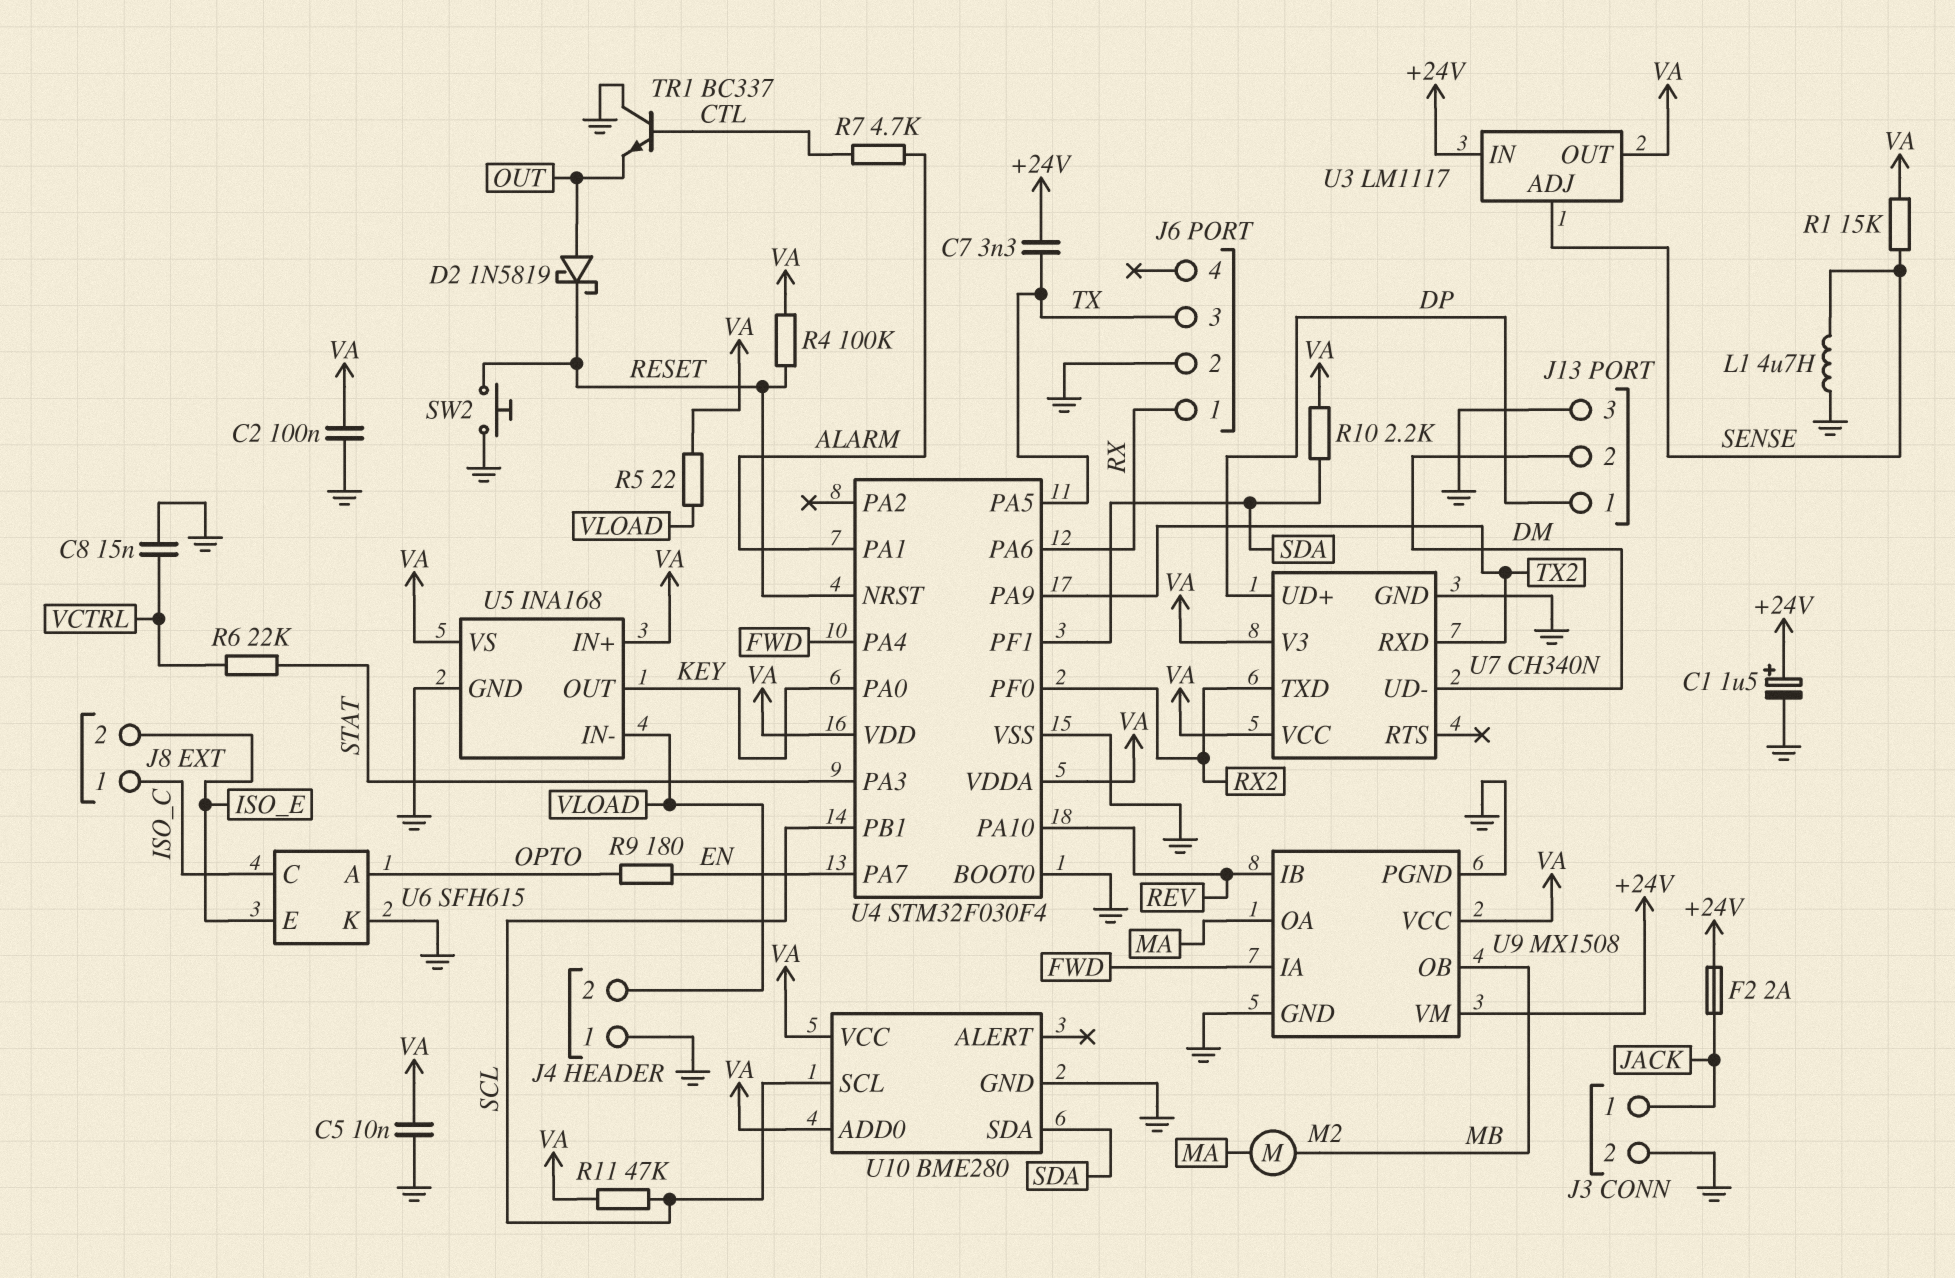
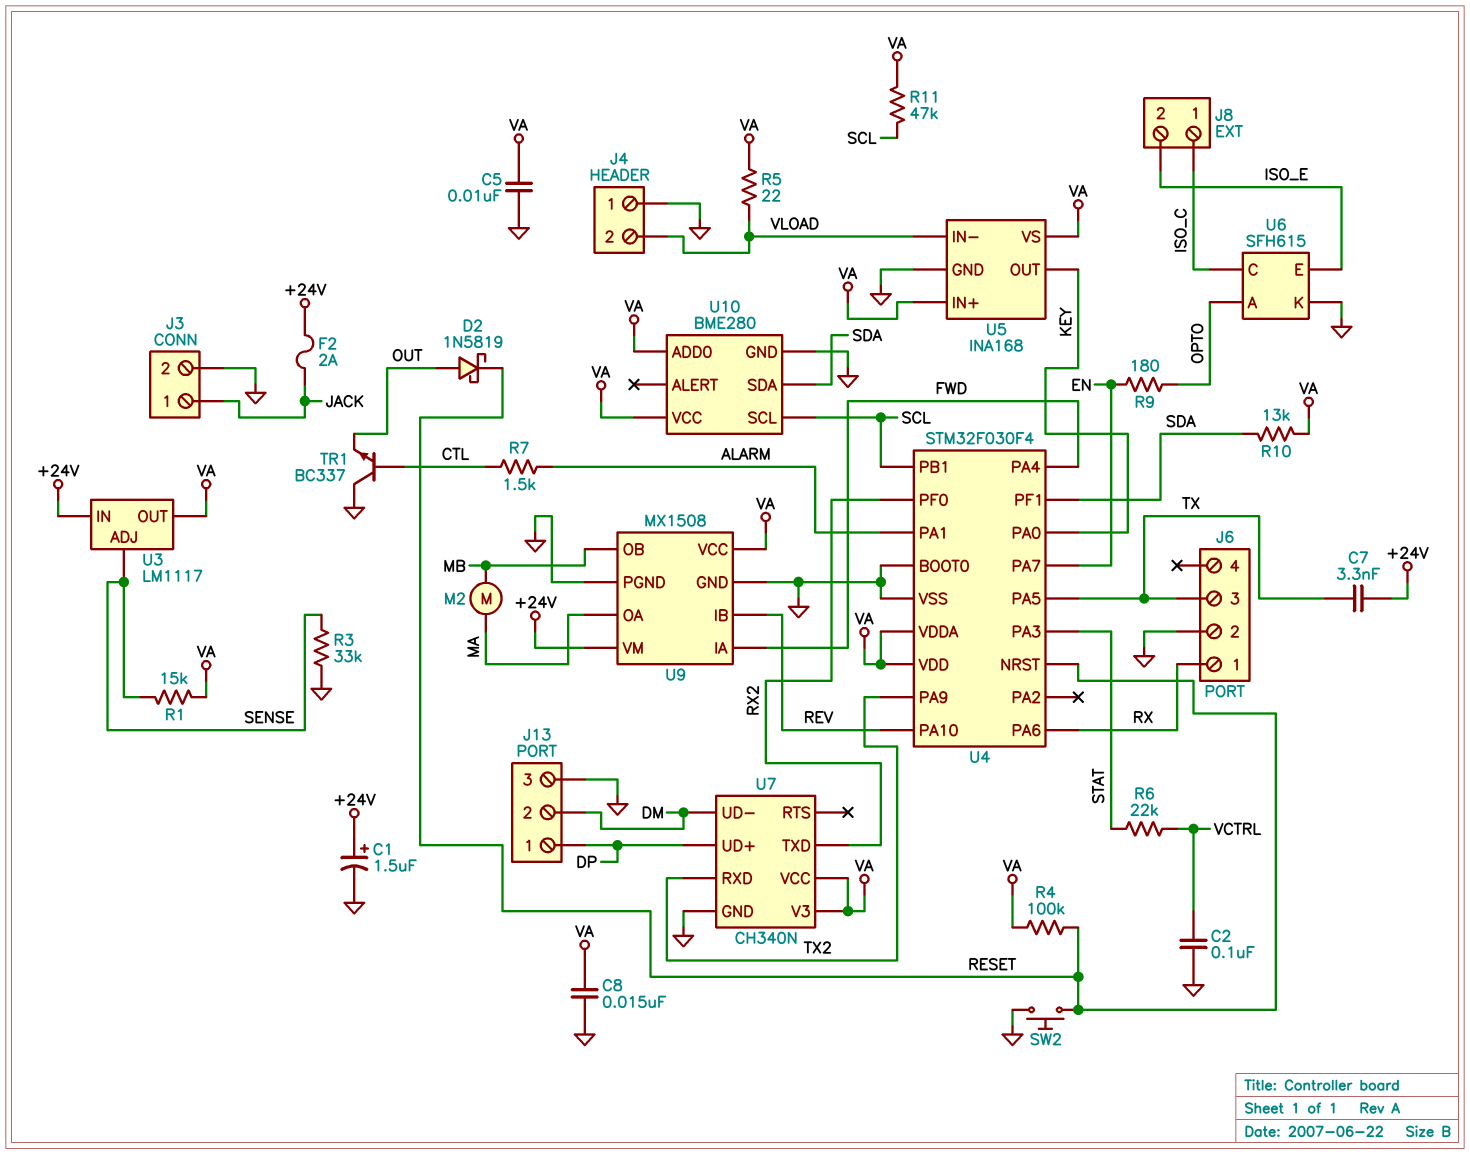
C2: 100nF (GND, VA) -> 100nF (GND, VCTRL)
C8: 15nF (GND, VCTRL) -> 15nF (GND, VA)
L1: 4.7uH (GND, SENSE) -> none
R3: none -> 33k (GND, SENSE)
R7: 4.7k (ALARM, CTL) -> 1.5k (ALARM, CTL)
R10: 2.2k (SDA, VA) -> 13k (SDA, VA)

